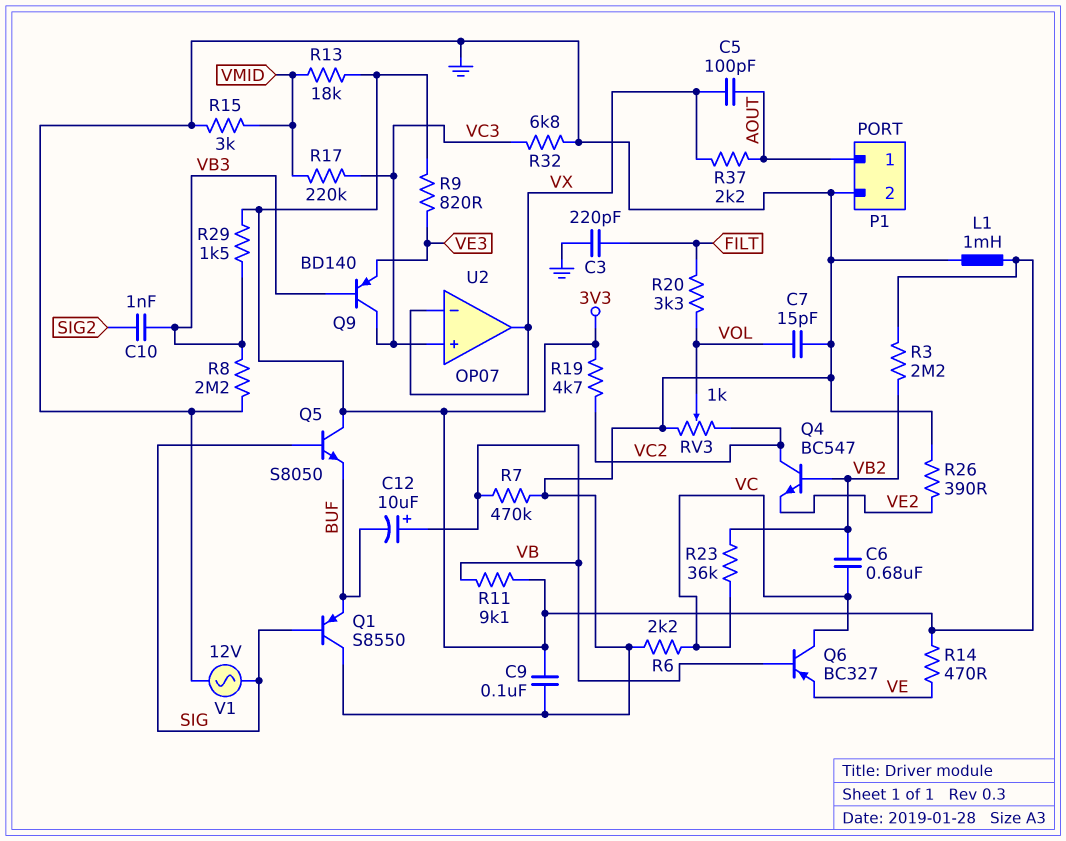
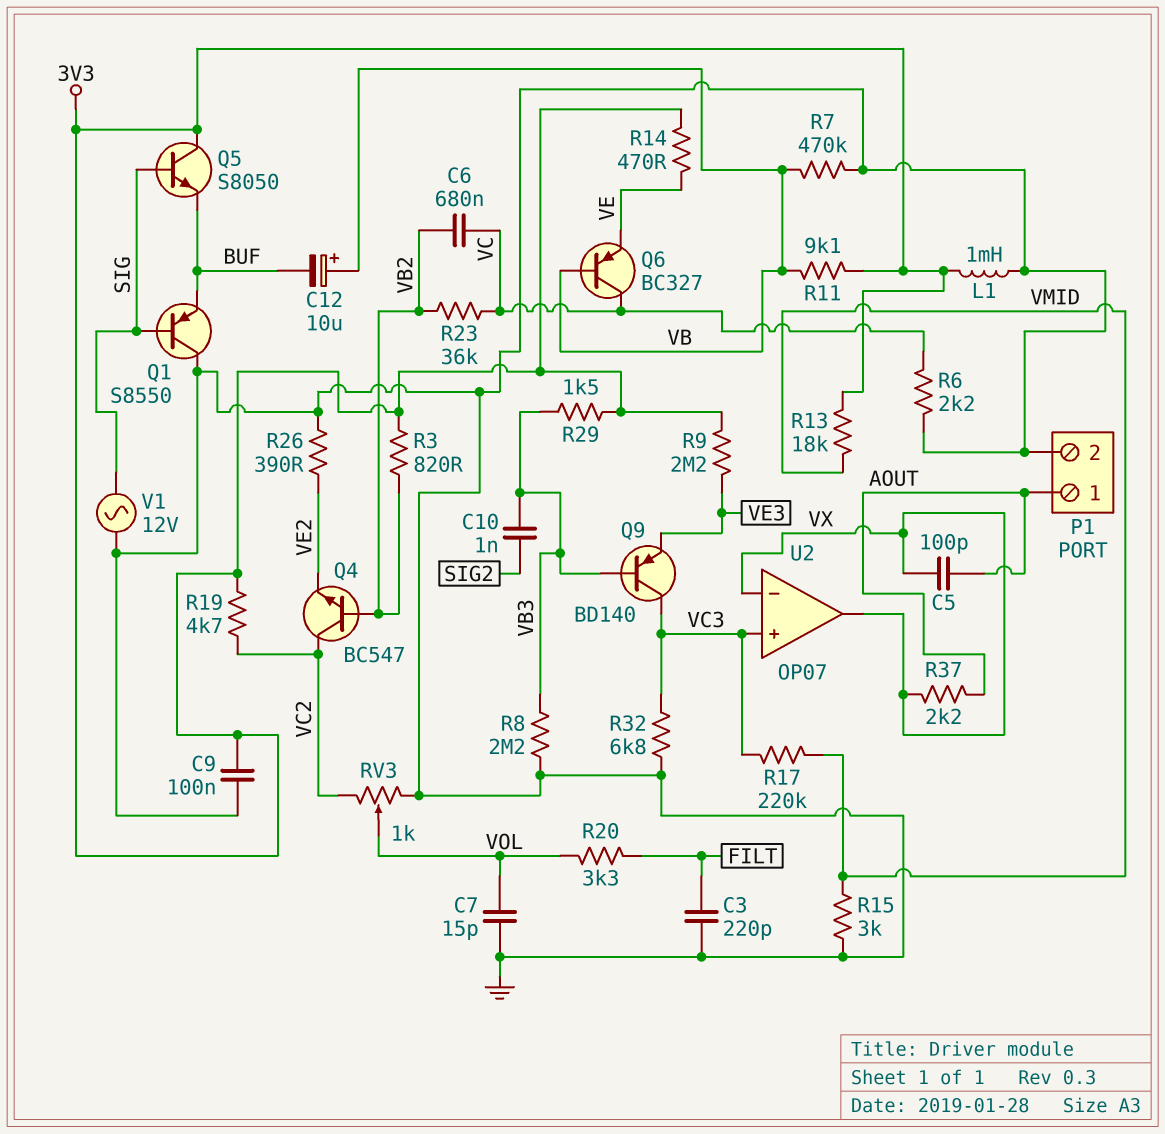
R3: 2.2M (3V3, VB2) -> 820 (3V3, VB2)
R9: 820 (3V3, VE3) -> 2.2M (3V3, VE3)

